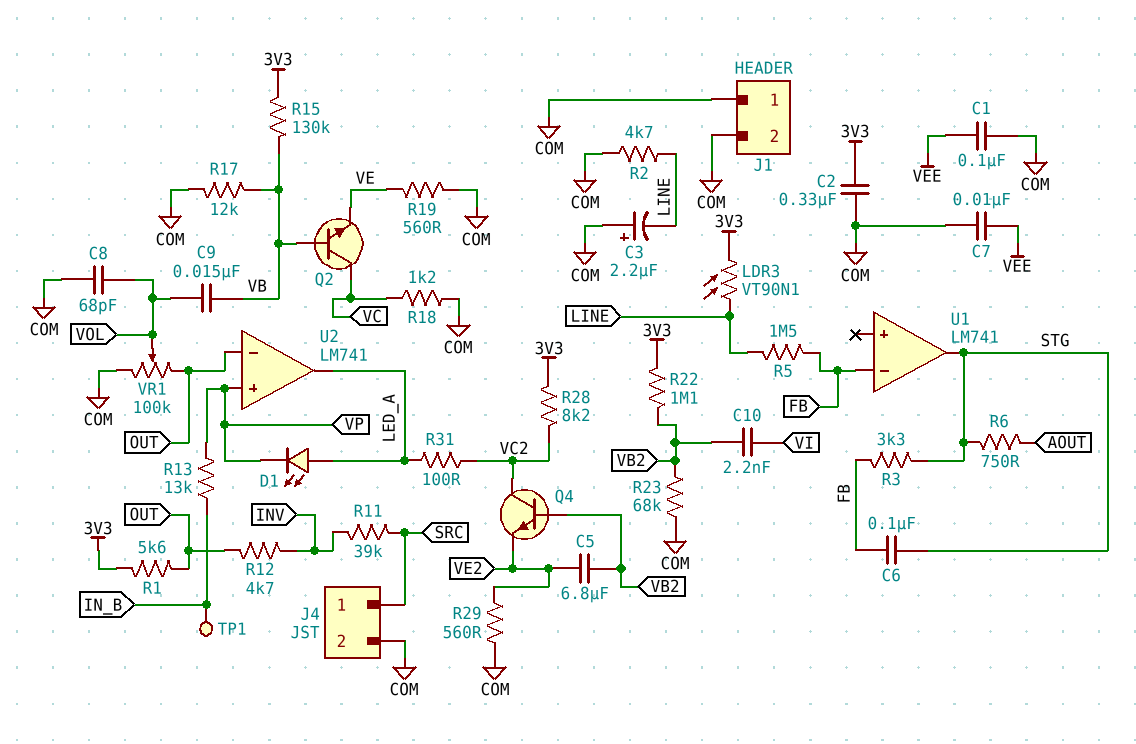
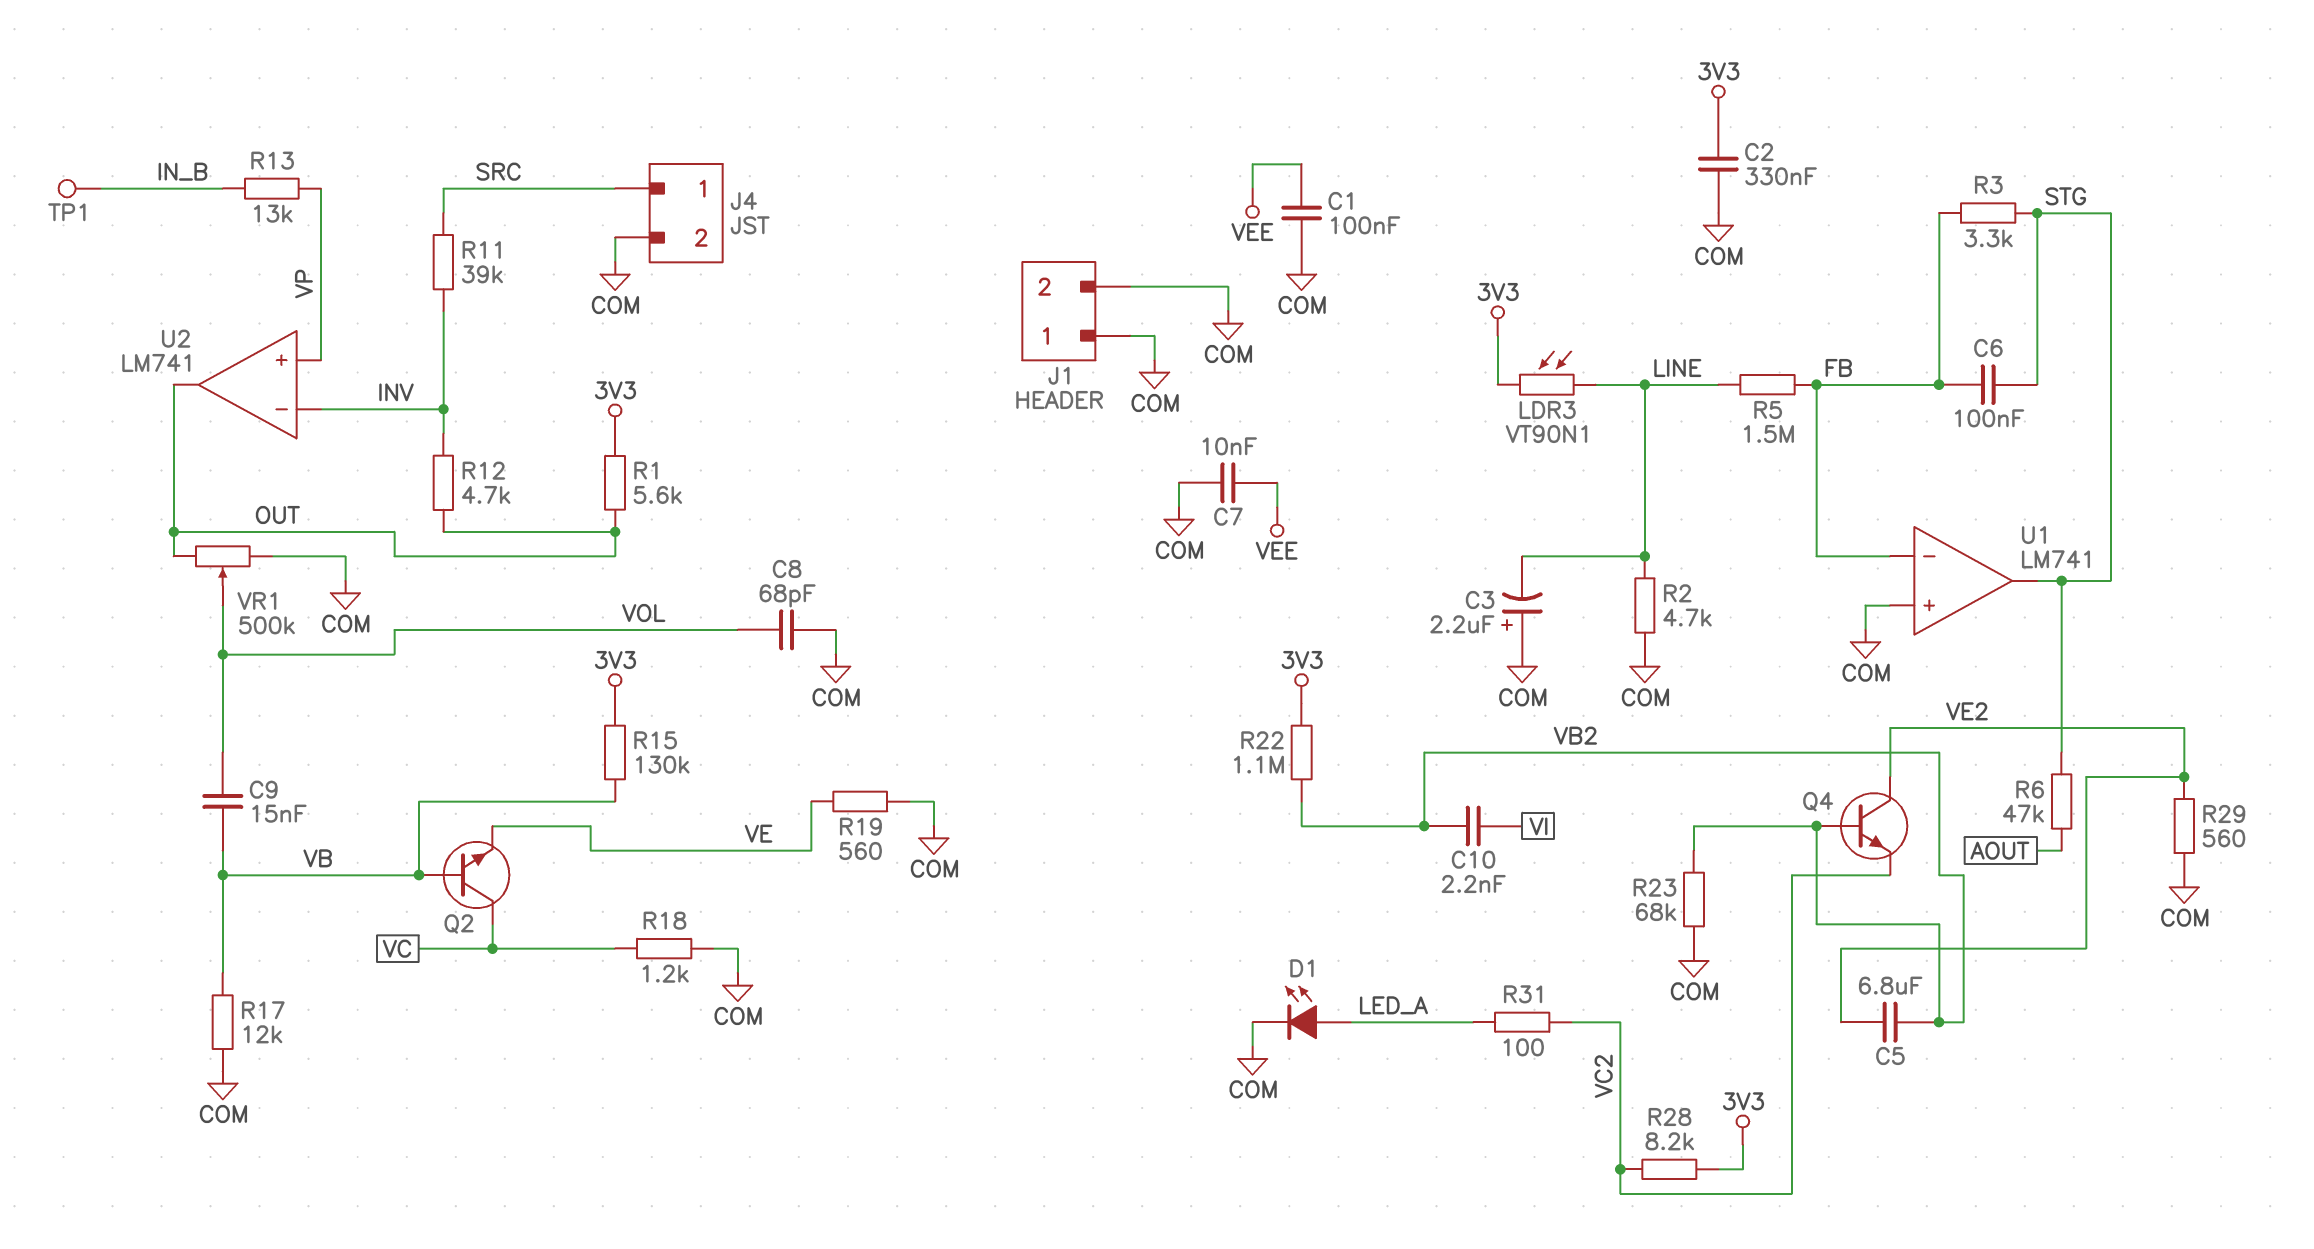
D1: LED (A LED_A, K VP) -> LED (A LED_A, K COM)
Q4: NPN (B VB2, C VC2, E VE2) -> NPN (B VB2, C VE2, E VC2)
R6: 750 (AOUT, STG) -> 47k (AOUT, STG)
U1 pin in+: none -> COM
U2 pin in-: OUT -> INV
U2 pin out: LED_A -> OUT
VR1: 100k (COM, OUT, wiper VOL) -> 500k (COM, OUT, wiper VOL)

